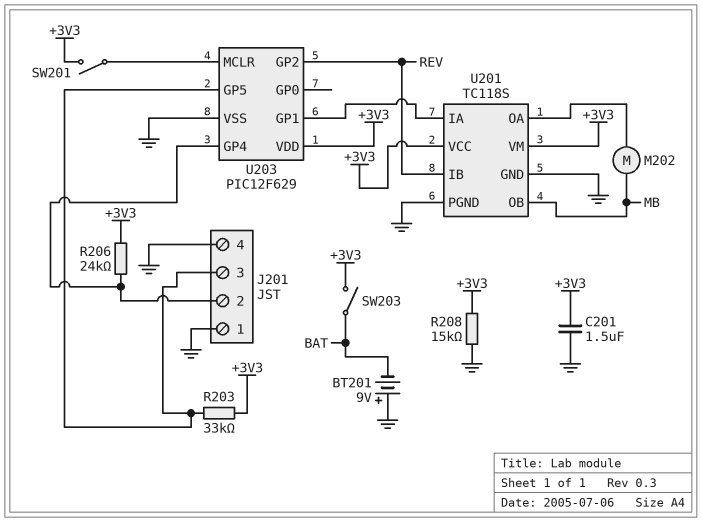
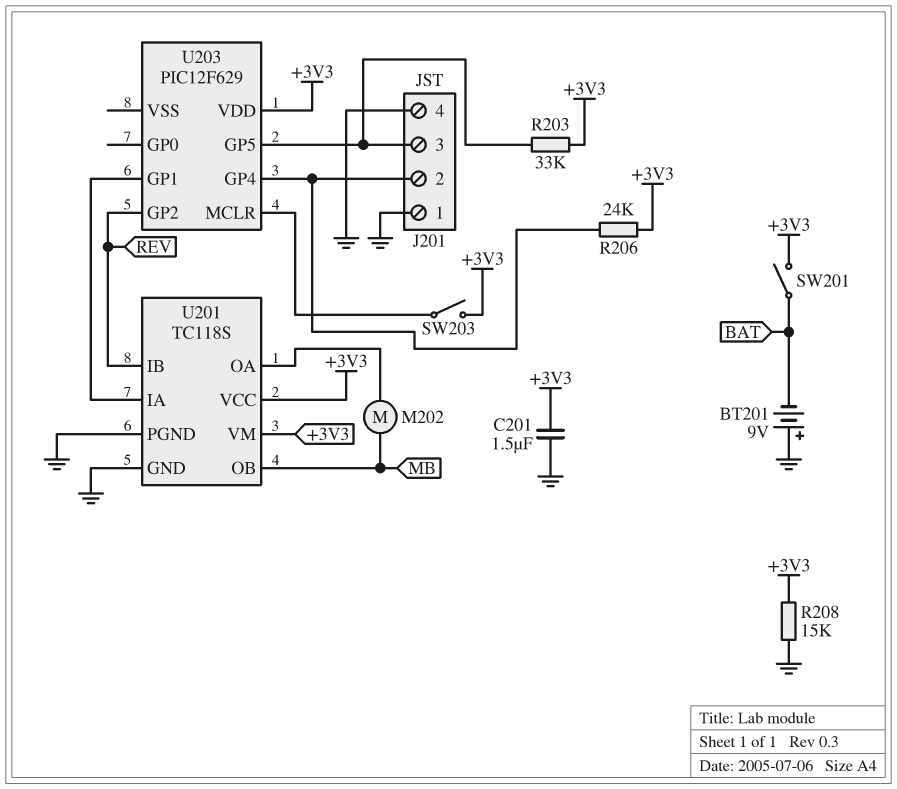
SW201: switch (+3V3, U203/MCLR) -> switch (+3V3, BAT)
SW203: switch (+3V3, BAT) -> switch (+3V3, U203/MCLR)
U203 pin VSS: GND -> none

